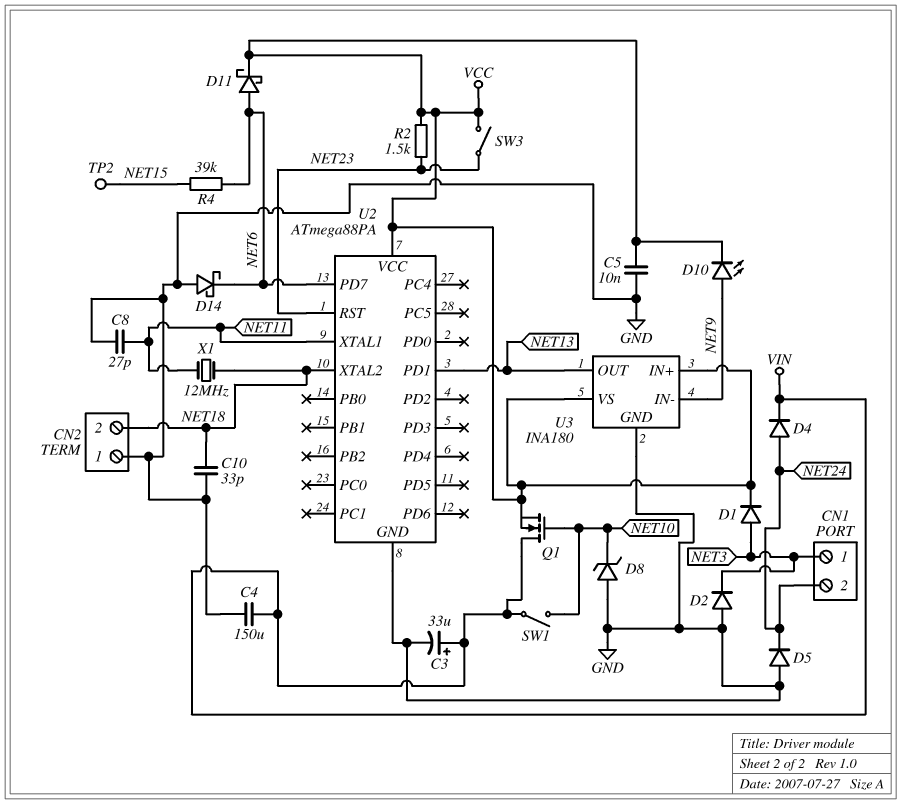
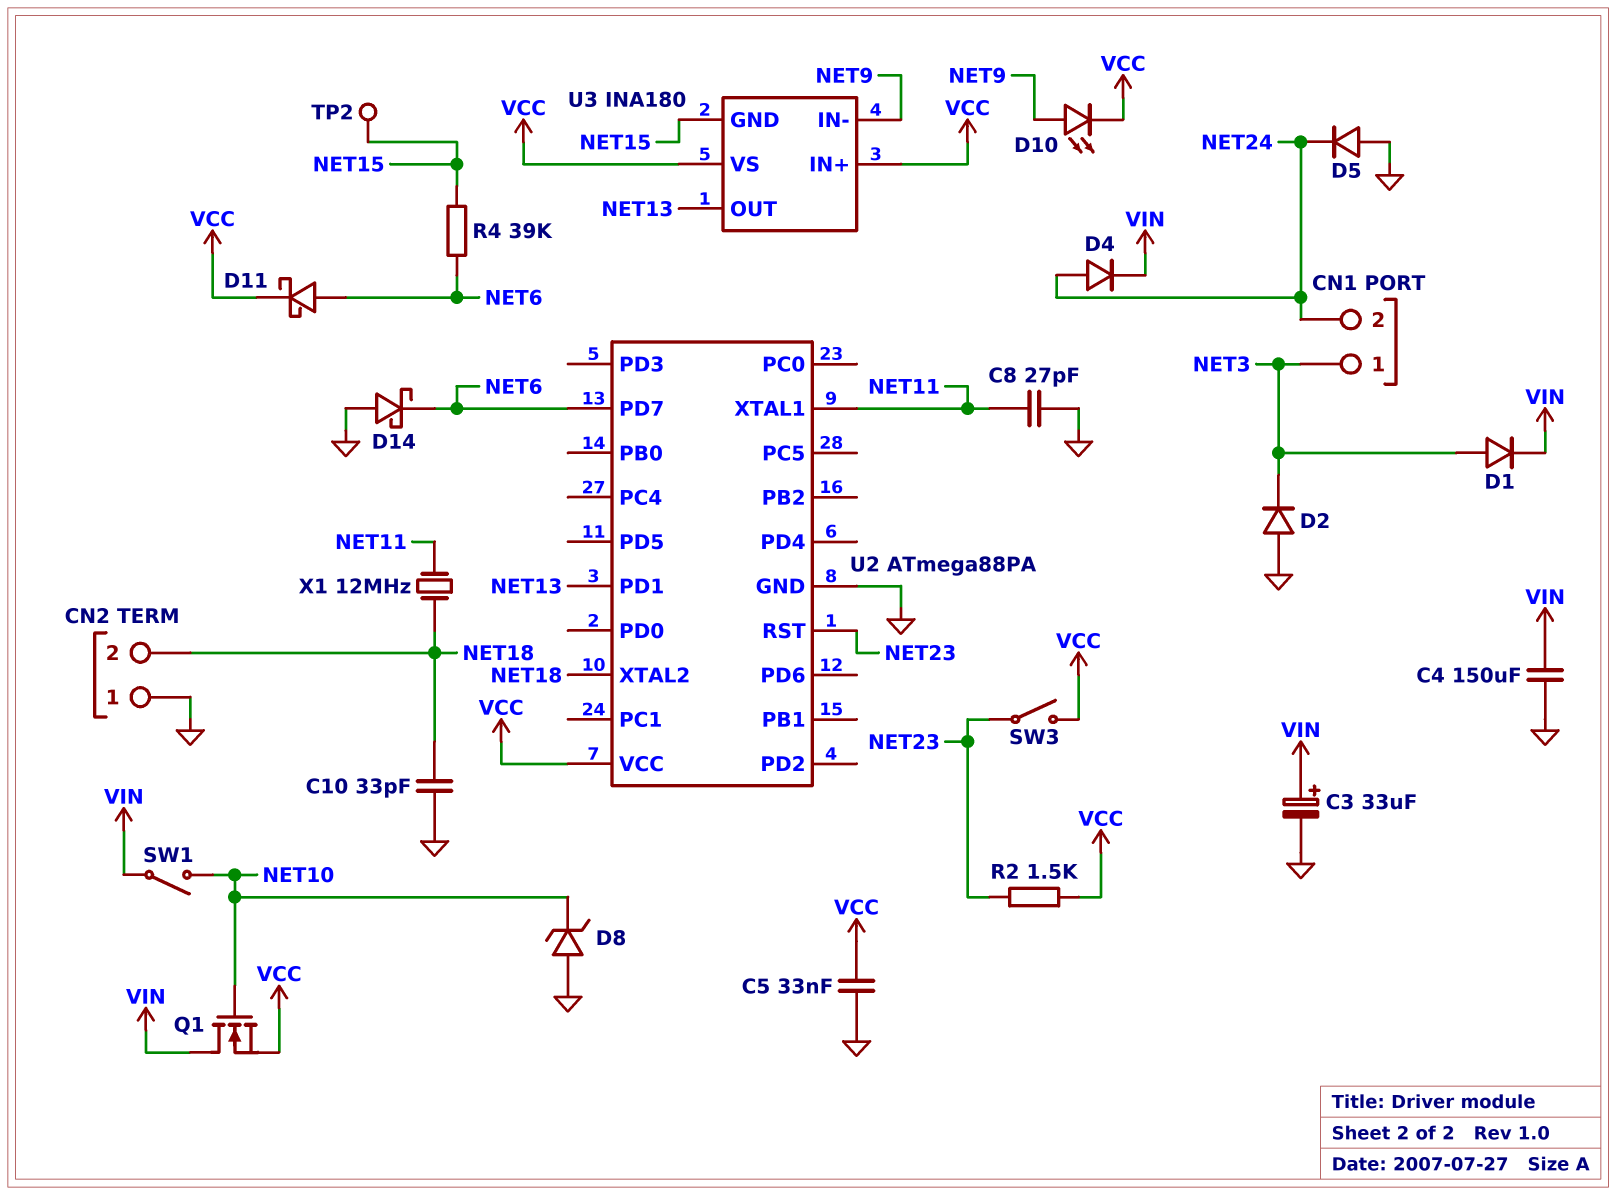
C5: 10nF (GND, VCC) -> 33nF (GND, VCC)
D1: diode (A NET3, K VCC) -> diode (A NET3, K VIN)
U3 pin GND: GND -> NET15

